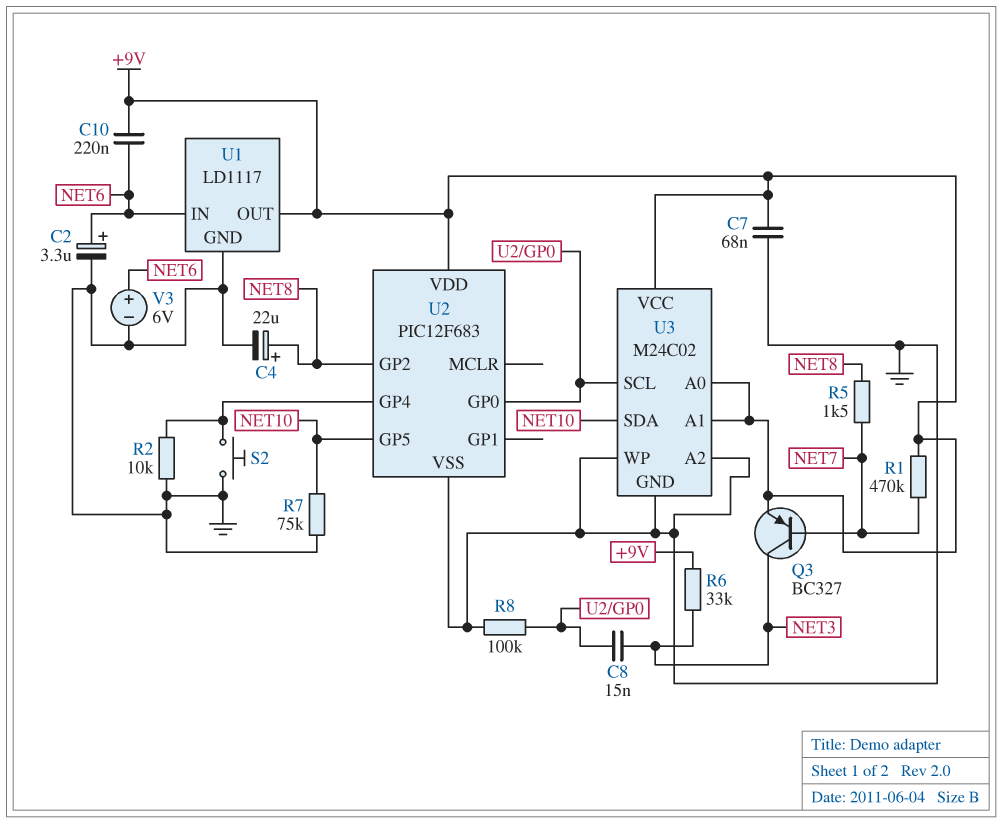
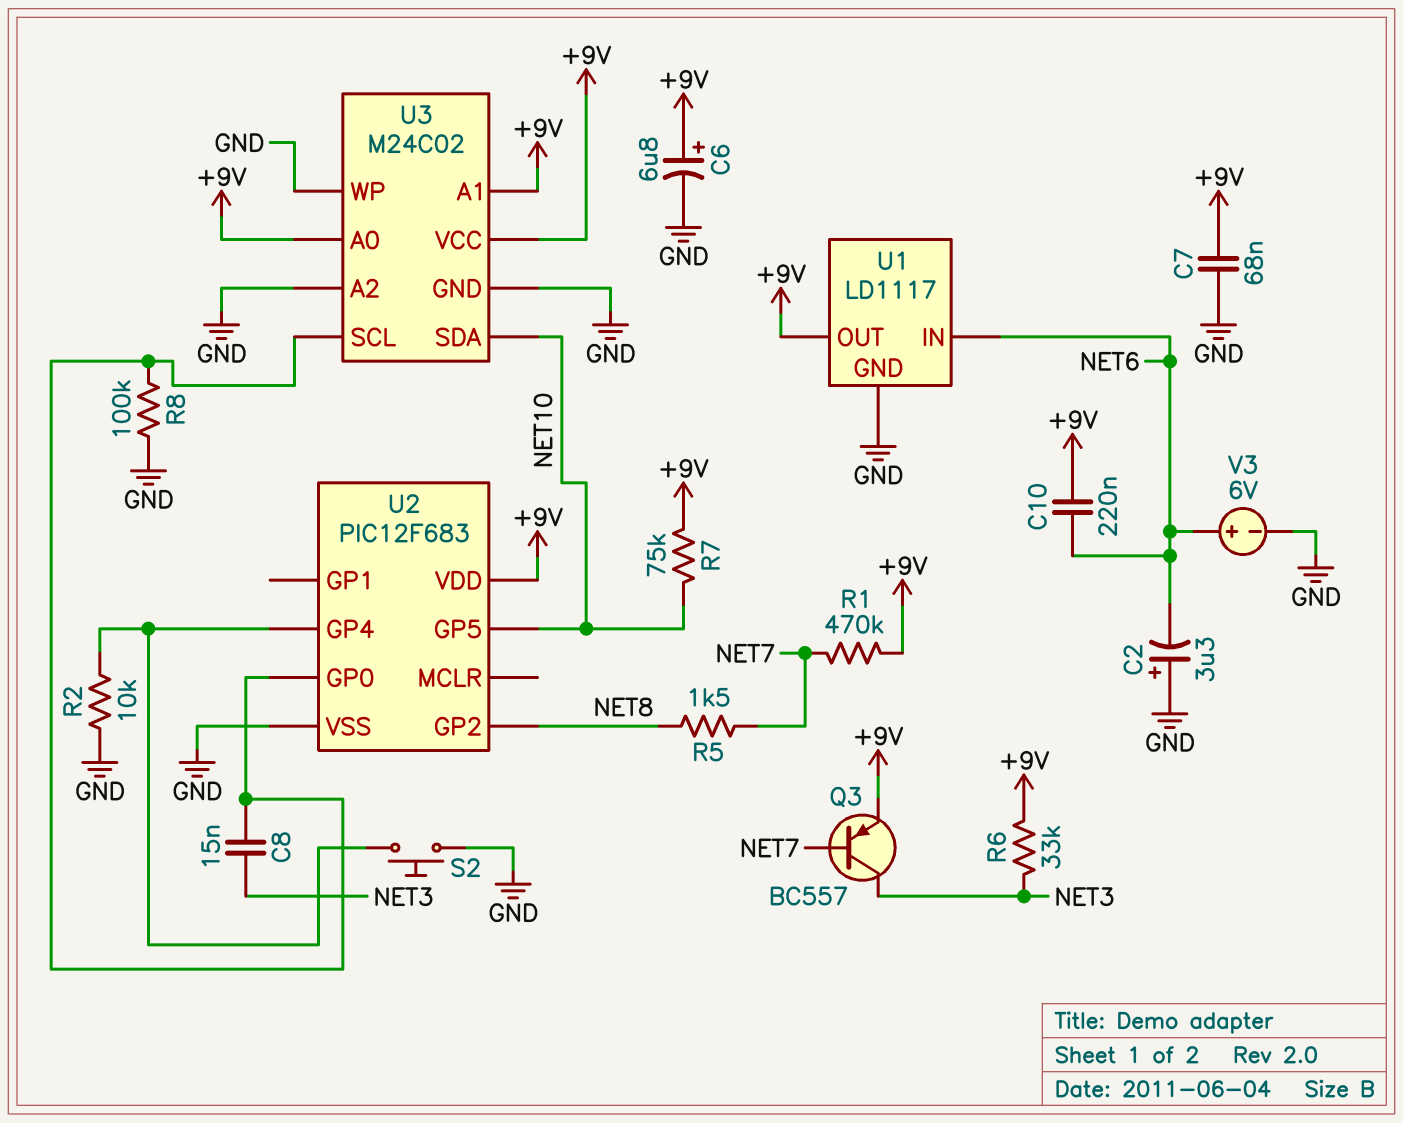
C2: 3.3uF (plus NET6, minus GND) -> 3.3uF (plus GND, minus NET6)
C4: 22uF (plus NET8, minus GND) -> none
C6: none -> 6.8uF (plus +9V, minus GND)
Q3: PNP BC327 (B NET7, C NET3, E +9V) -> PNP BC557 (B NET7, C NET3, E +9V)
R7: 75k (GND, NET10) -> 75k (+9V, NET10)

